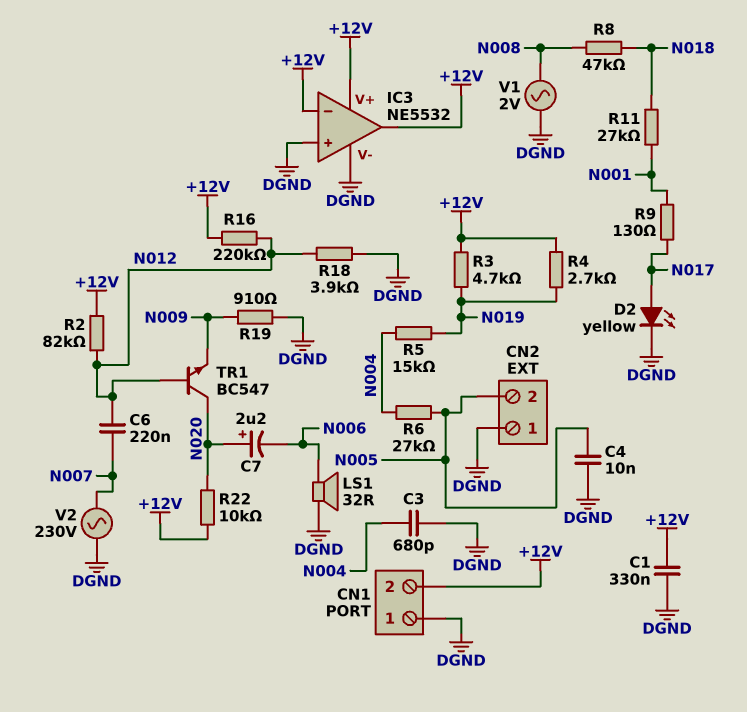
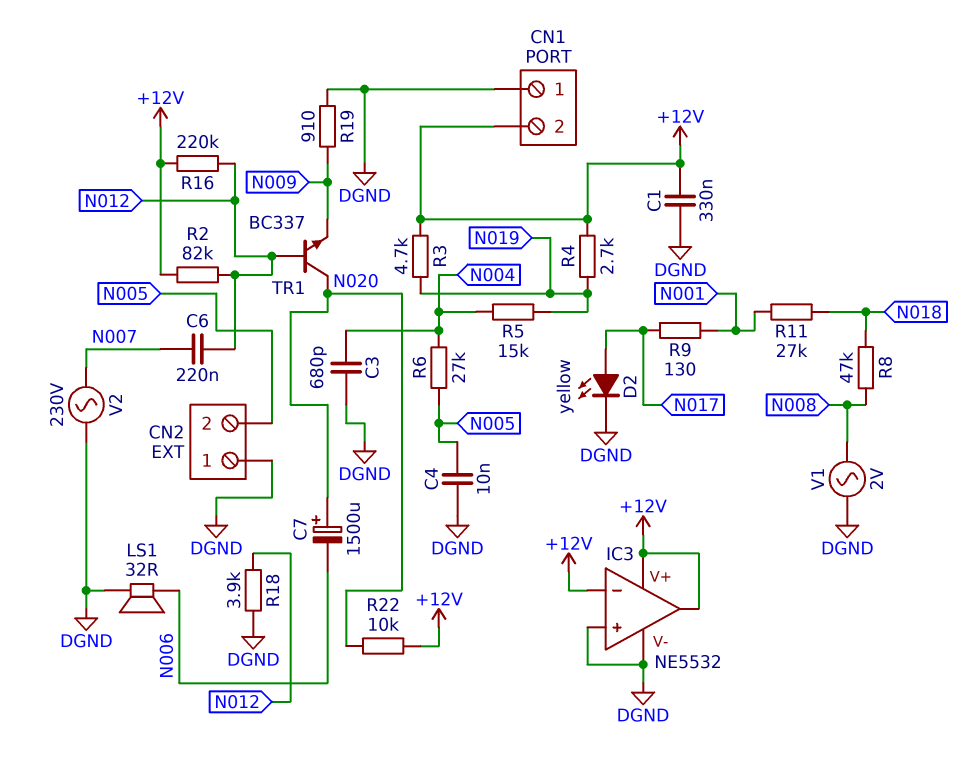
C7: 2.2uF (plus N020, minus N006) -> 1500uF (plus N020, minus N006)
TR1: NPN BC547 (B N012, C N020, E N009) -> NPN BC337 (B N012, C N020, E N009)

